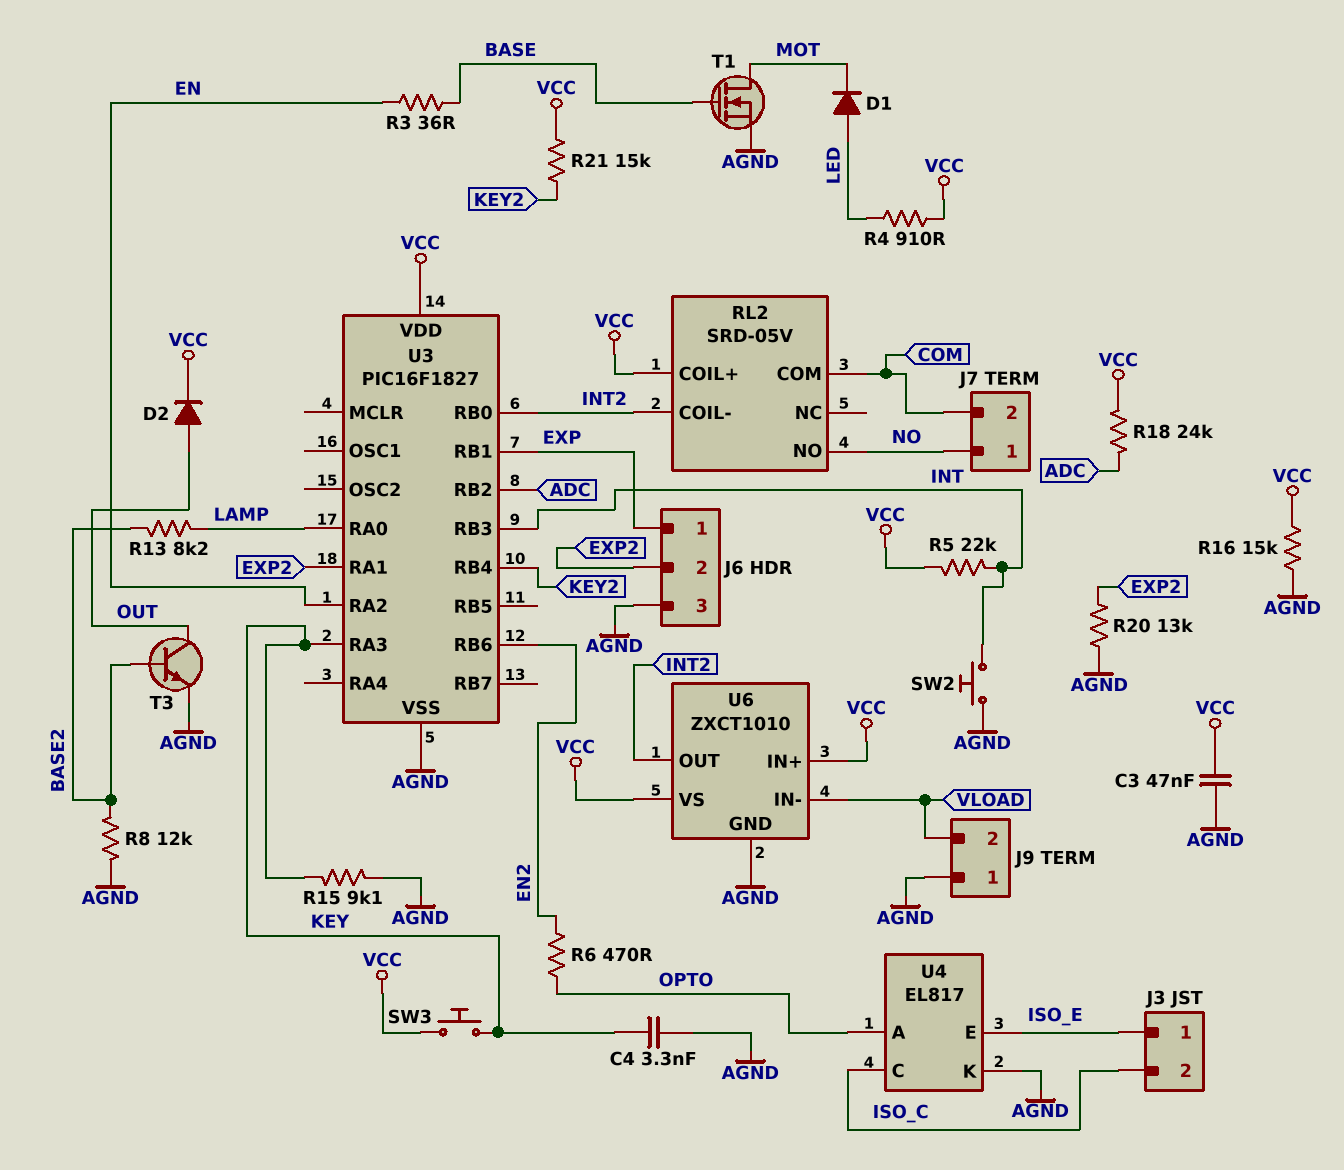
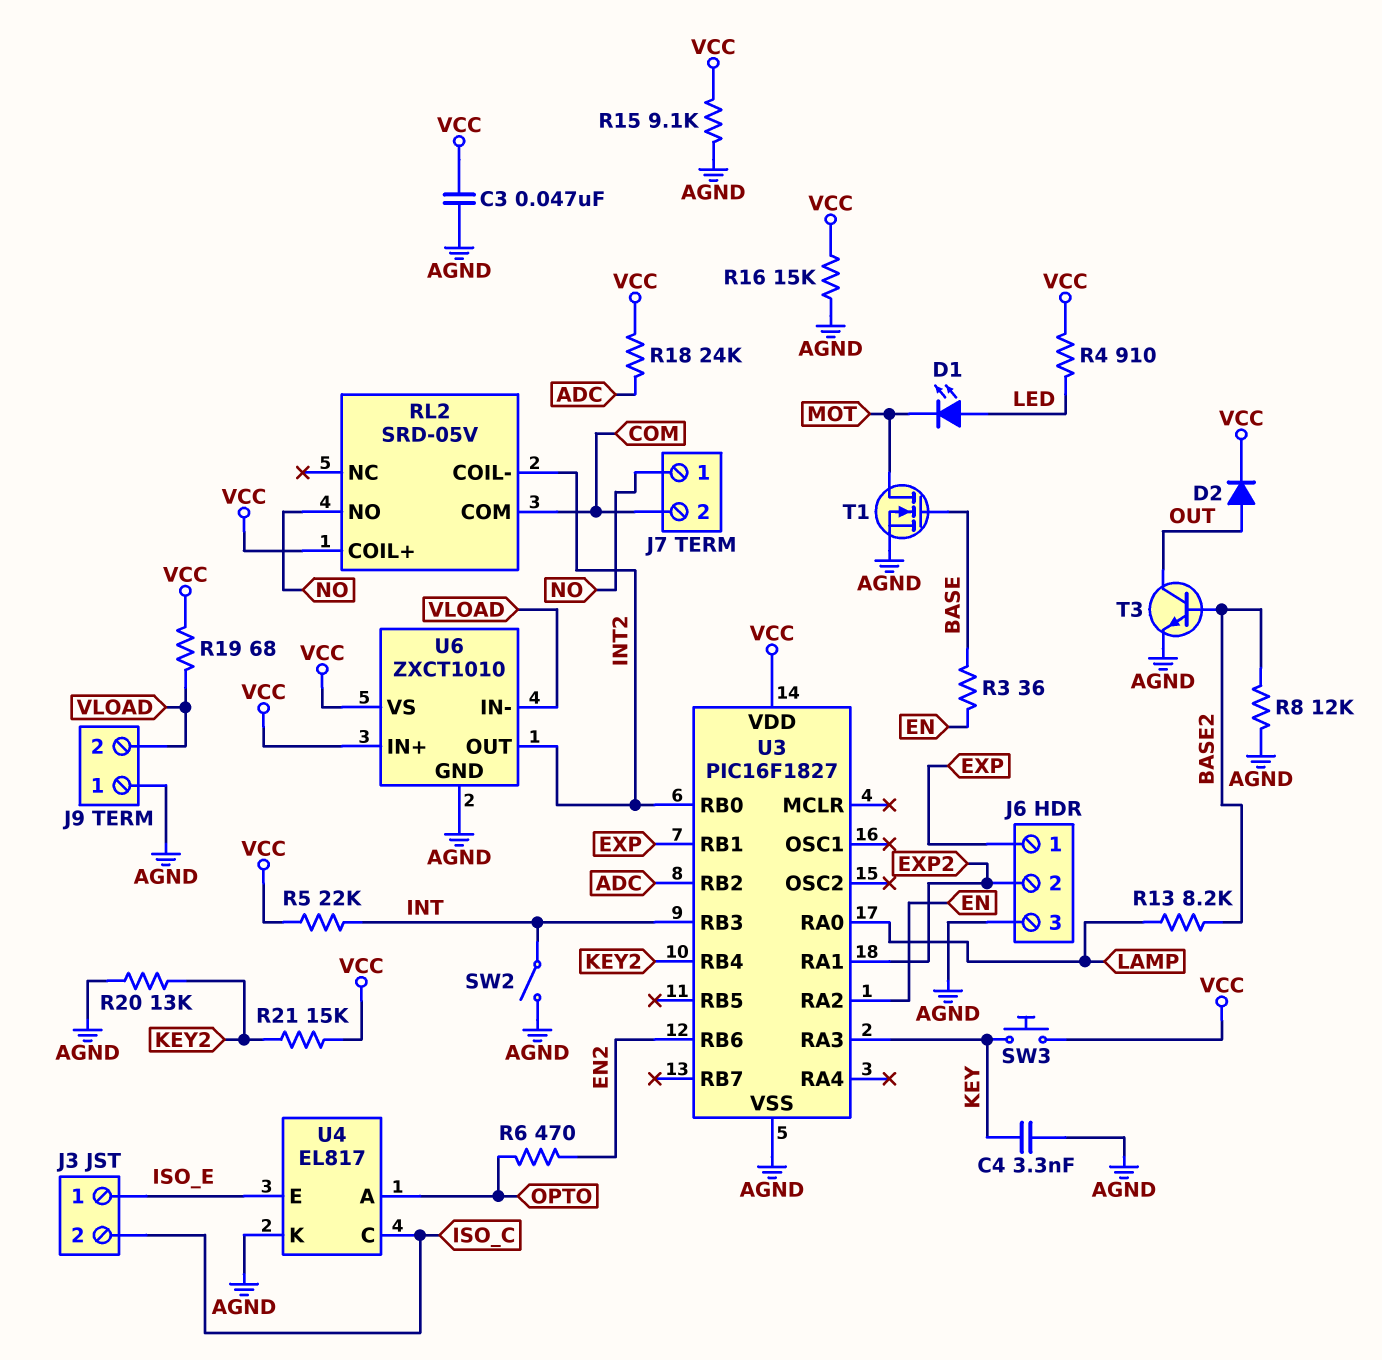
D1: diode (A LED, K MOT) -> LED (A LED, K MOT)
R15: 9.1k (AGND, KEY) -> 9.1k (AGND, VCC)
R19: none -> 68 (VCC, VLOAD)
R20: 13k (AGND, EXP2) -> 13k (AGND, KEY2)
SW2: button (AGND, INT) -> switch (AGND, INT)

